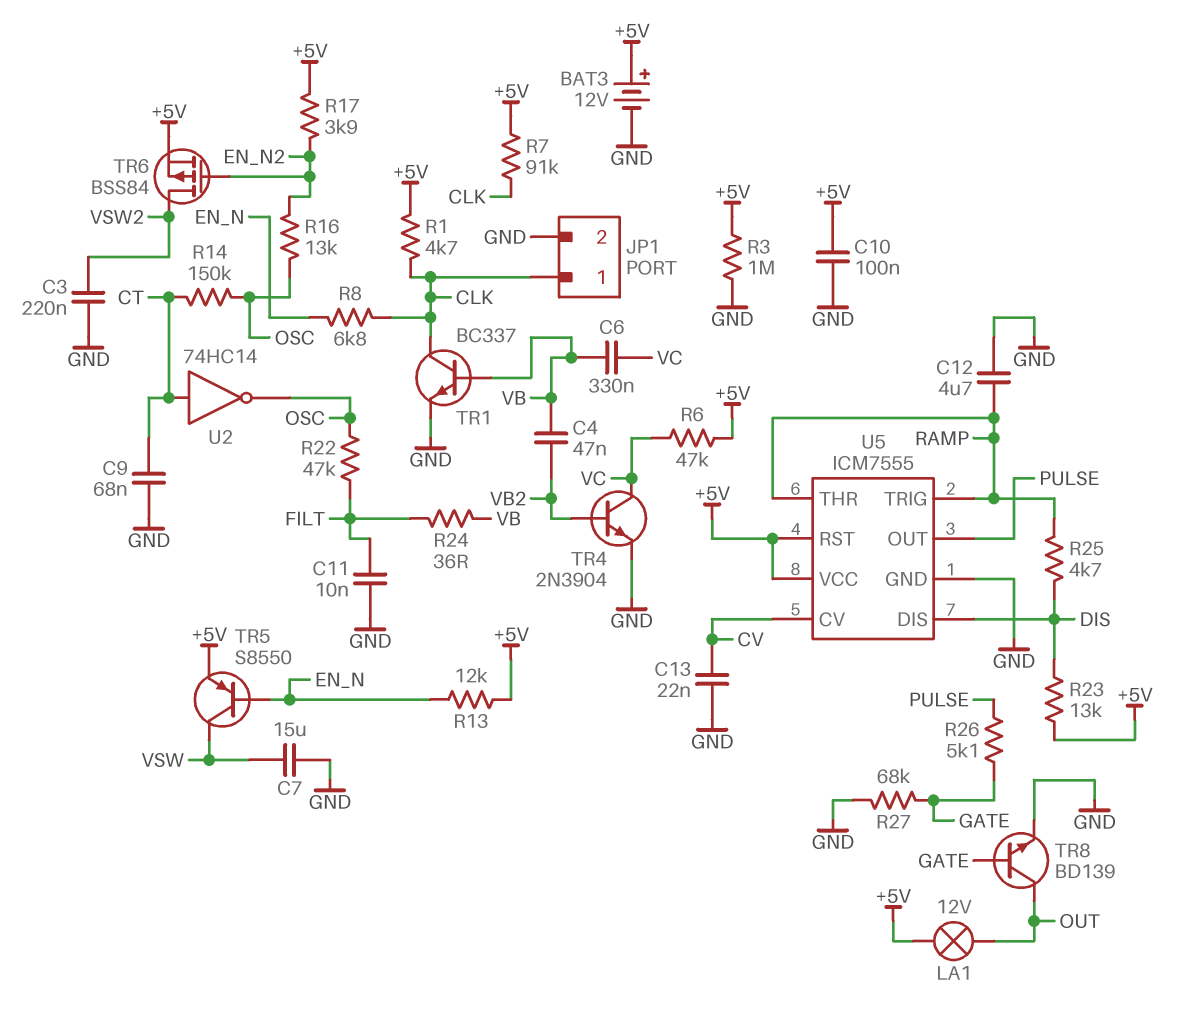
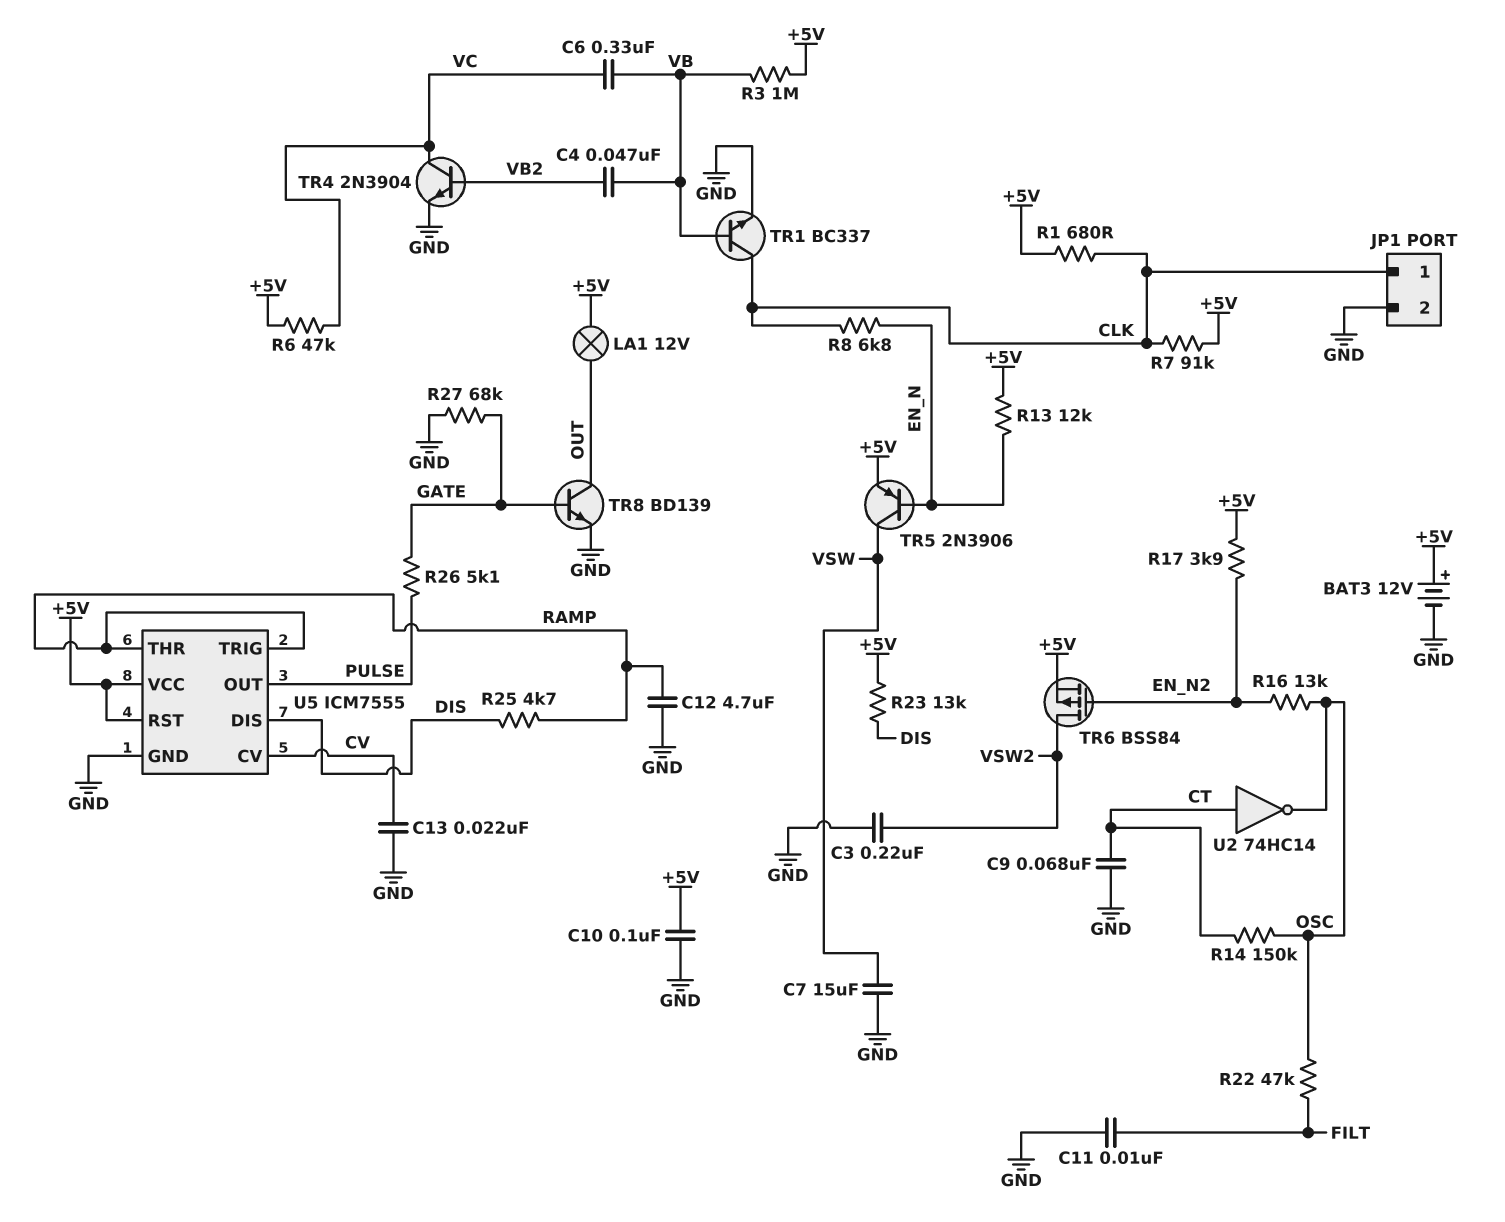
R1: 4.7k (+5V, CLK) -> 680 (+5V, CLK)
R3: 1M (+5V, GND) -> 1M (+5V, VB)
R24: 36 (FILT, VB) -> none
TR5: PNP S8550 (B EN_N, C VSW, E +5V) -> PNP 2N3906 (B EN_N, C VSW, E +5V)

